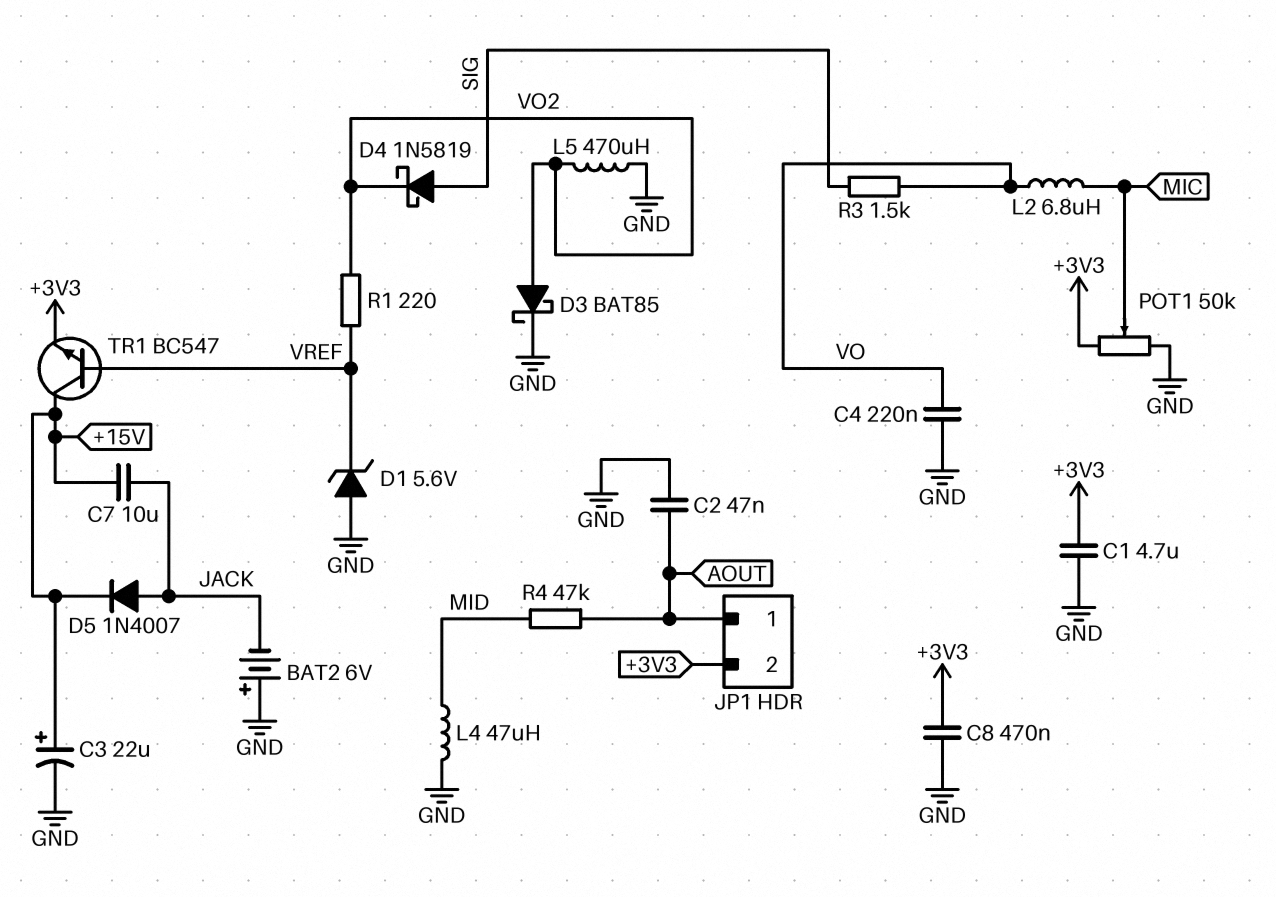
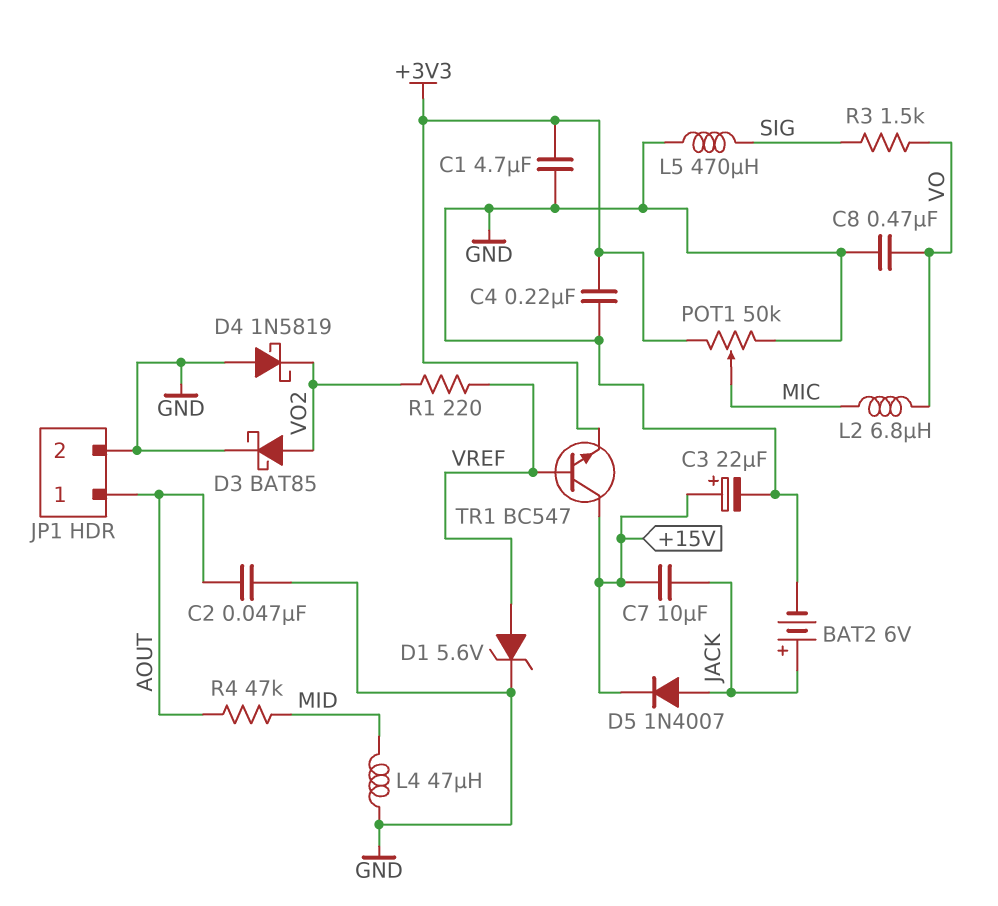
BAT2: 6V (plus GND, minus JACK) -> 6V (plus JACK, minus GND)
C4: 220nF (GND, VO) -> 220nF (+3V3, GND)
C8: 470nF (+3V3, GND) -> 470nF (GND, VO)
D1: zener 5.6V (A GND, K VREF) -> zener 5.6V (A VREF, K GND)
D4: schottky 1N5819 (A SIG, K VO2) -> schottky 1N5819 (A GND, K VO2)
JP1 pin 2: +3V3 -> GND
L5: 470uH (GND, VO2) -> 470uH (GND, SIG)

